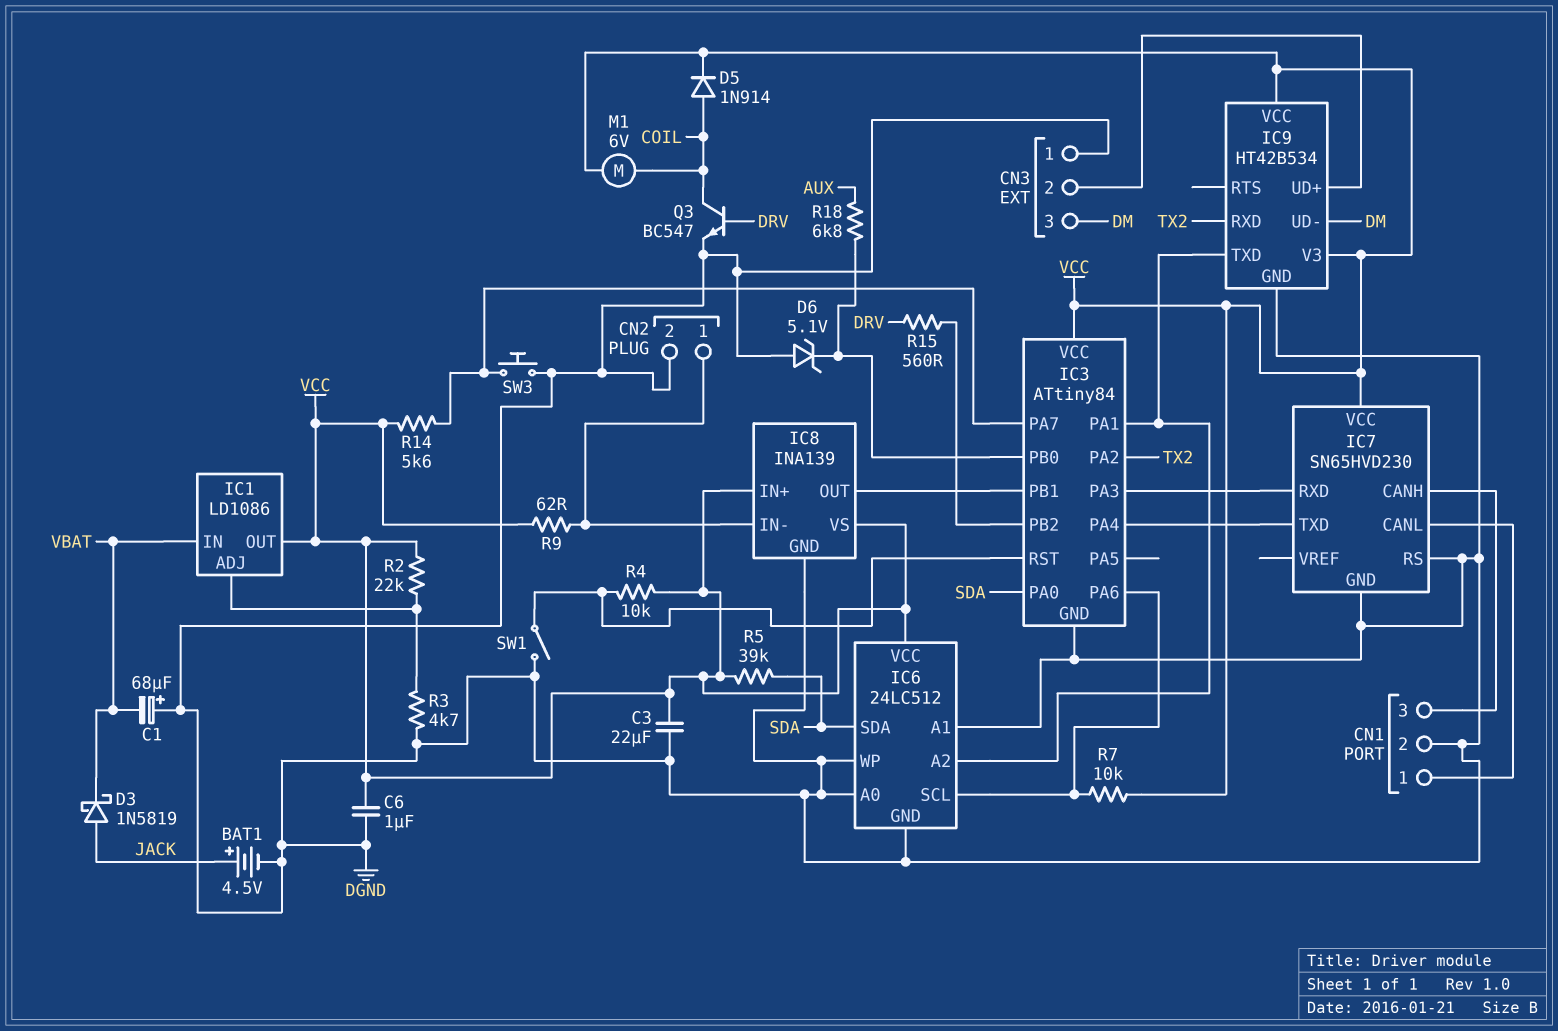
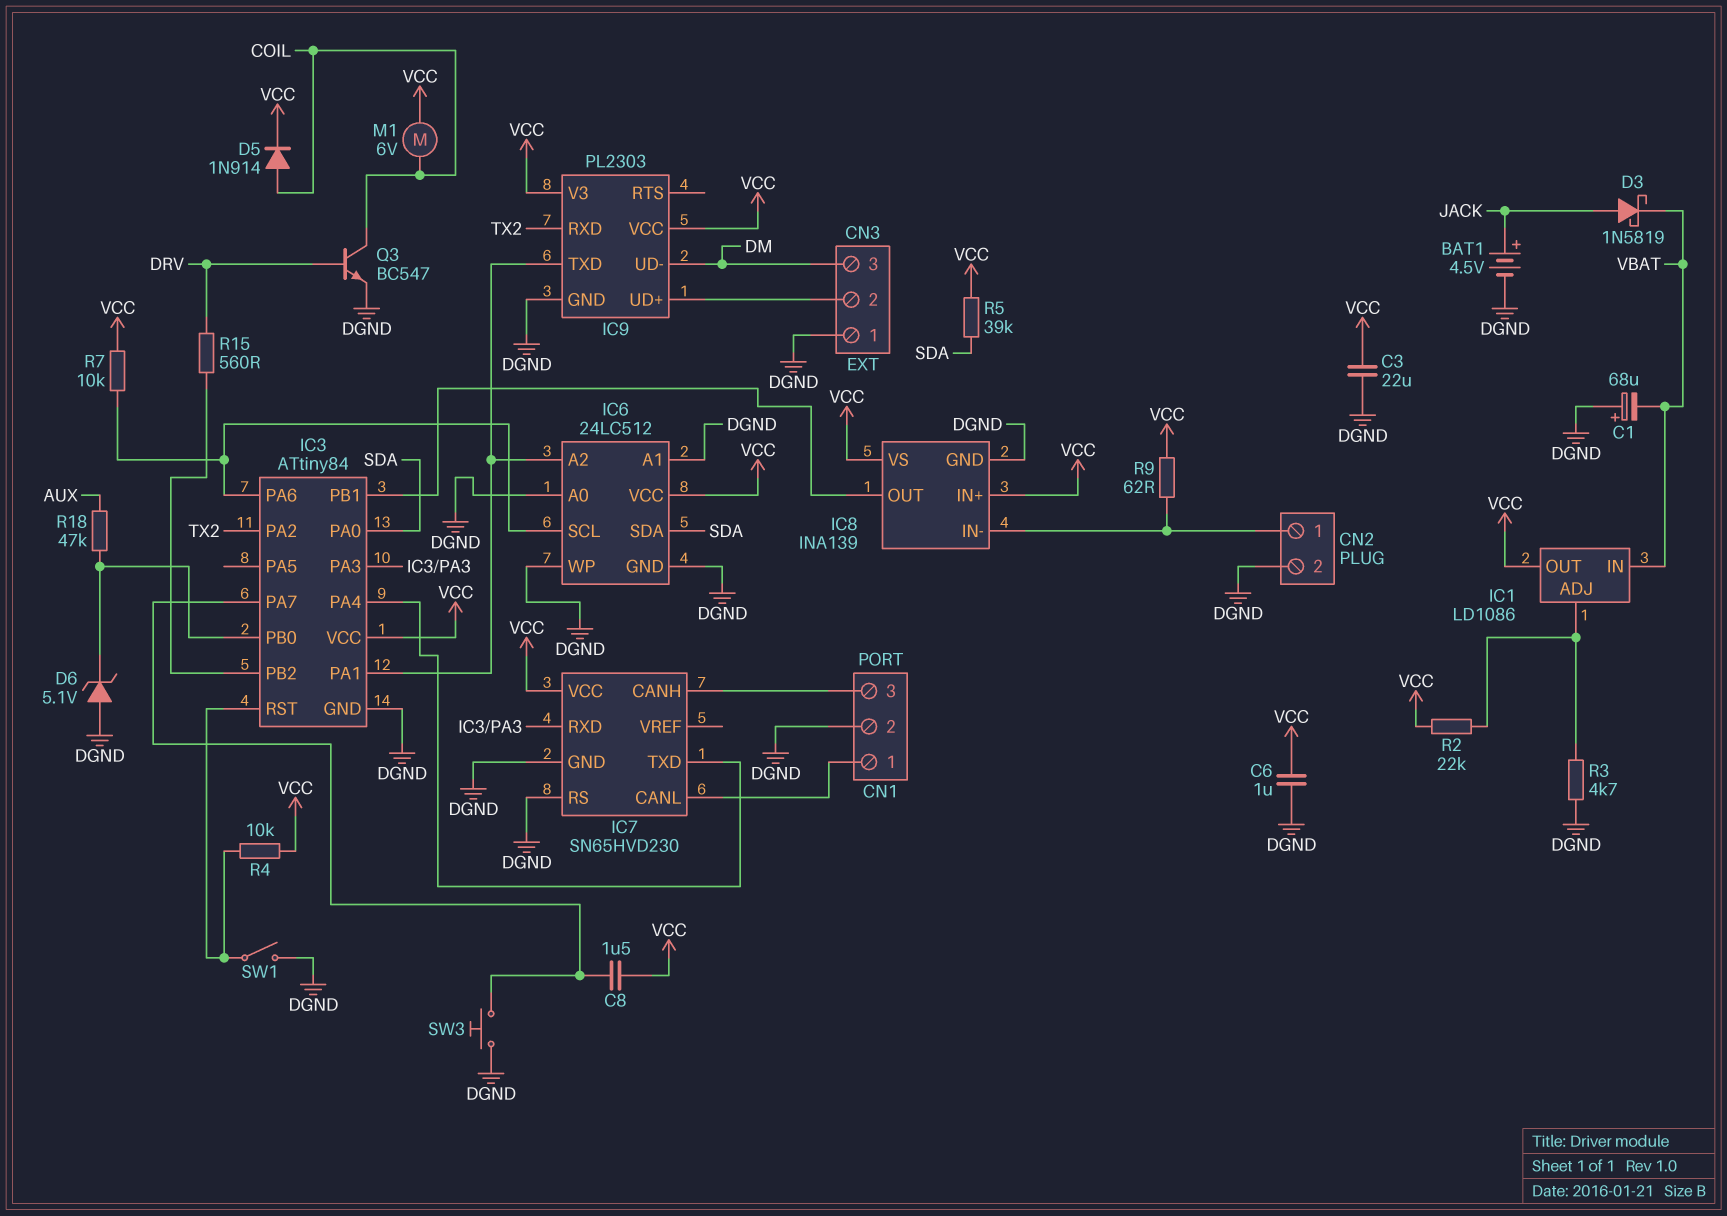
C8: none -> 1.5uF (IC3/PA7, VCC)
IC9: HT42B534 -> PL2303
R14: 5.6k (IC3/PA7, VCC) -> none
R18: 6.8k (AUX, IC3/PB0) -> 47k (AUX, IC3/PB0)

